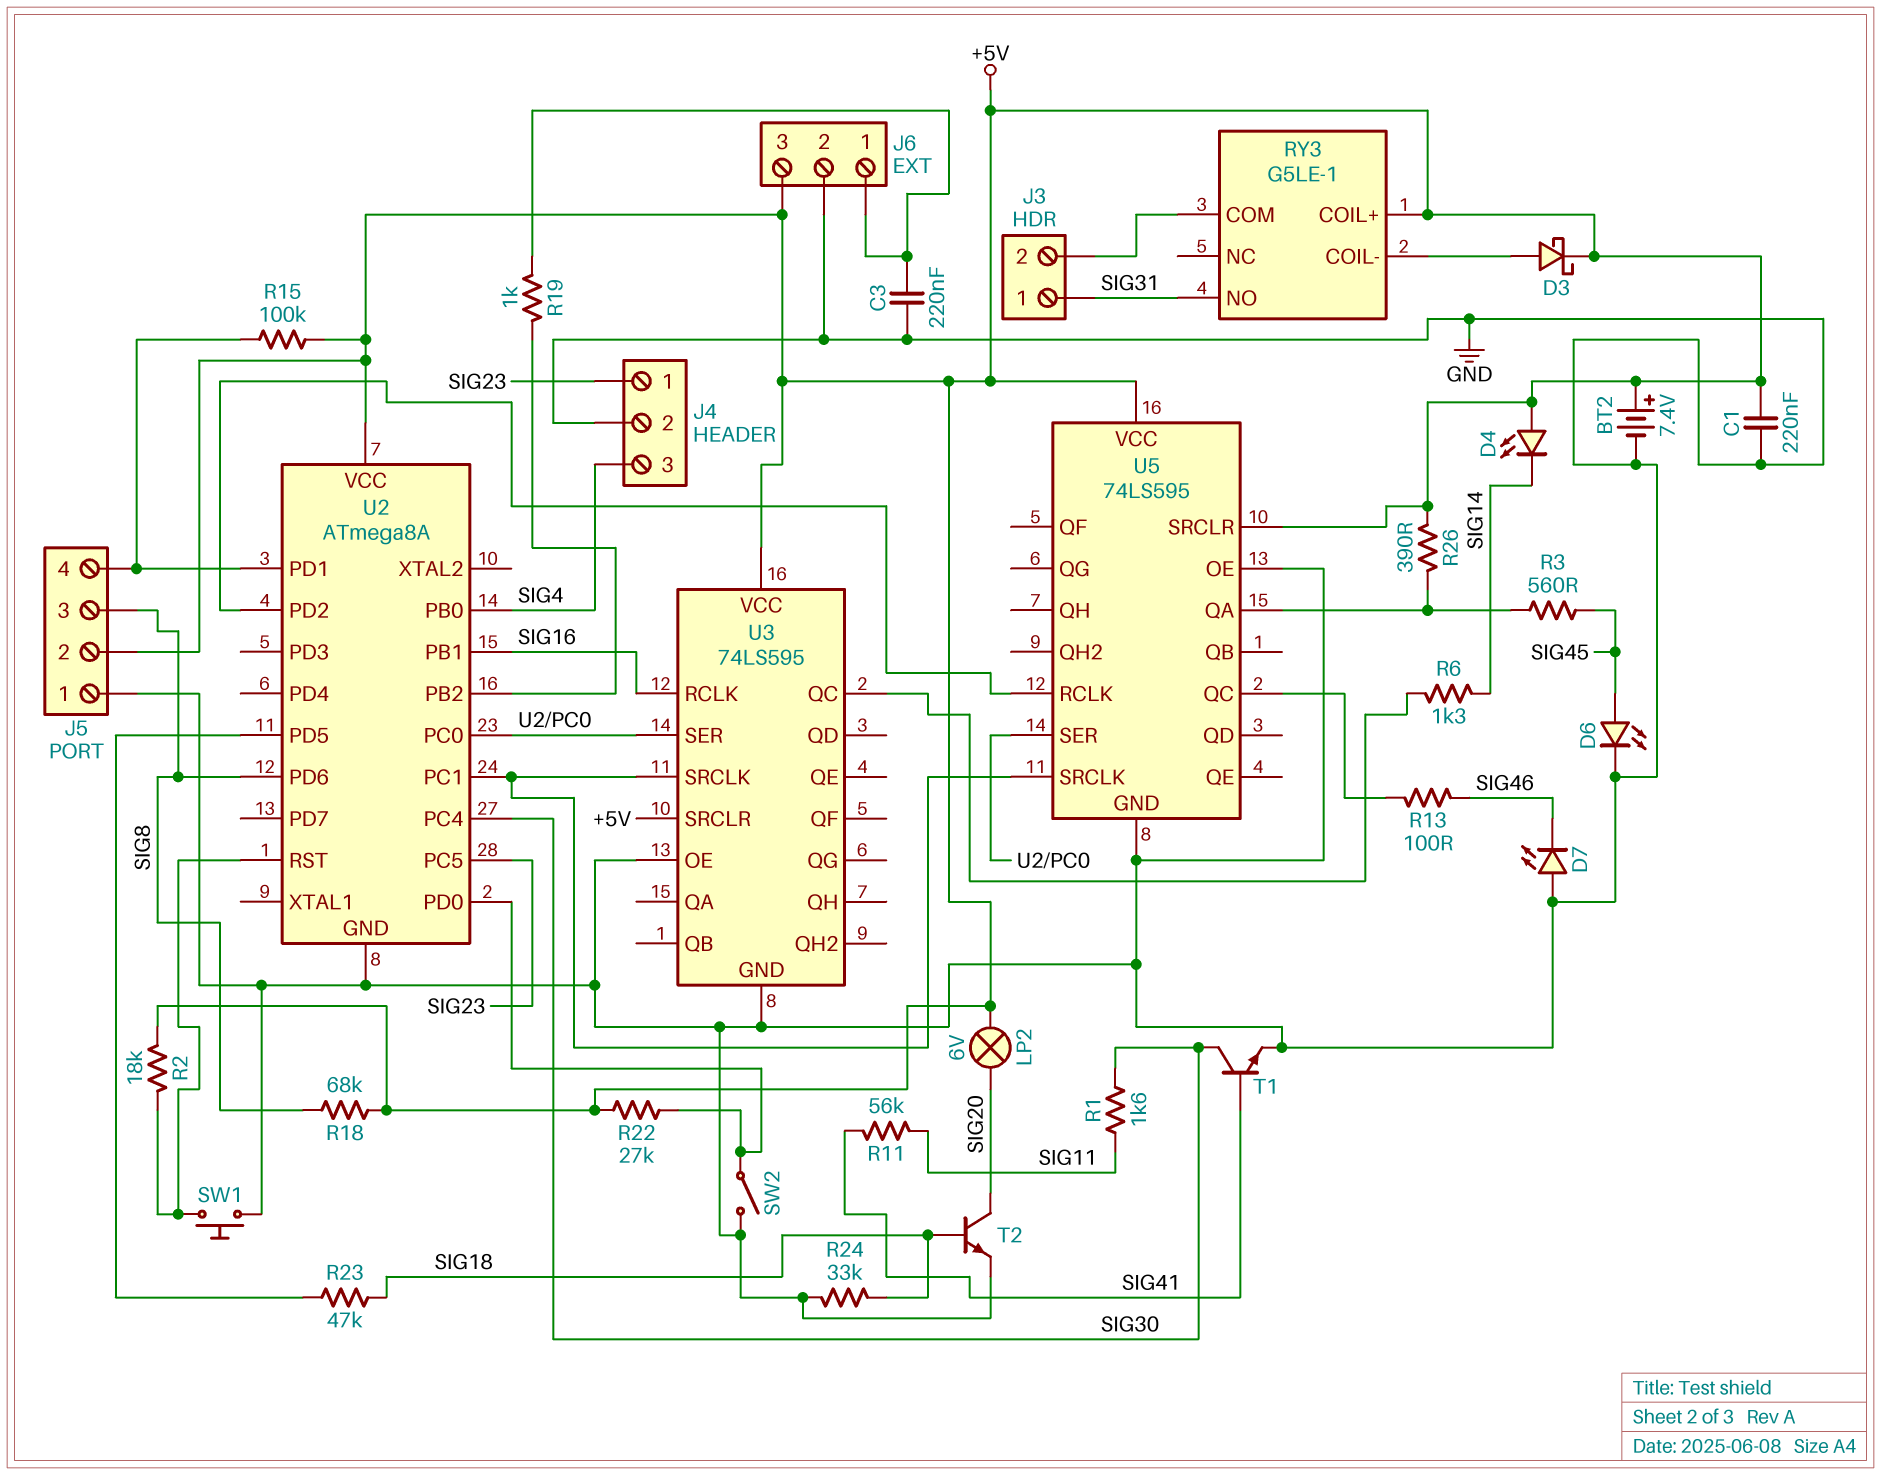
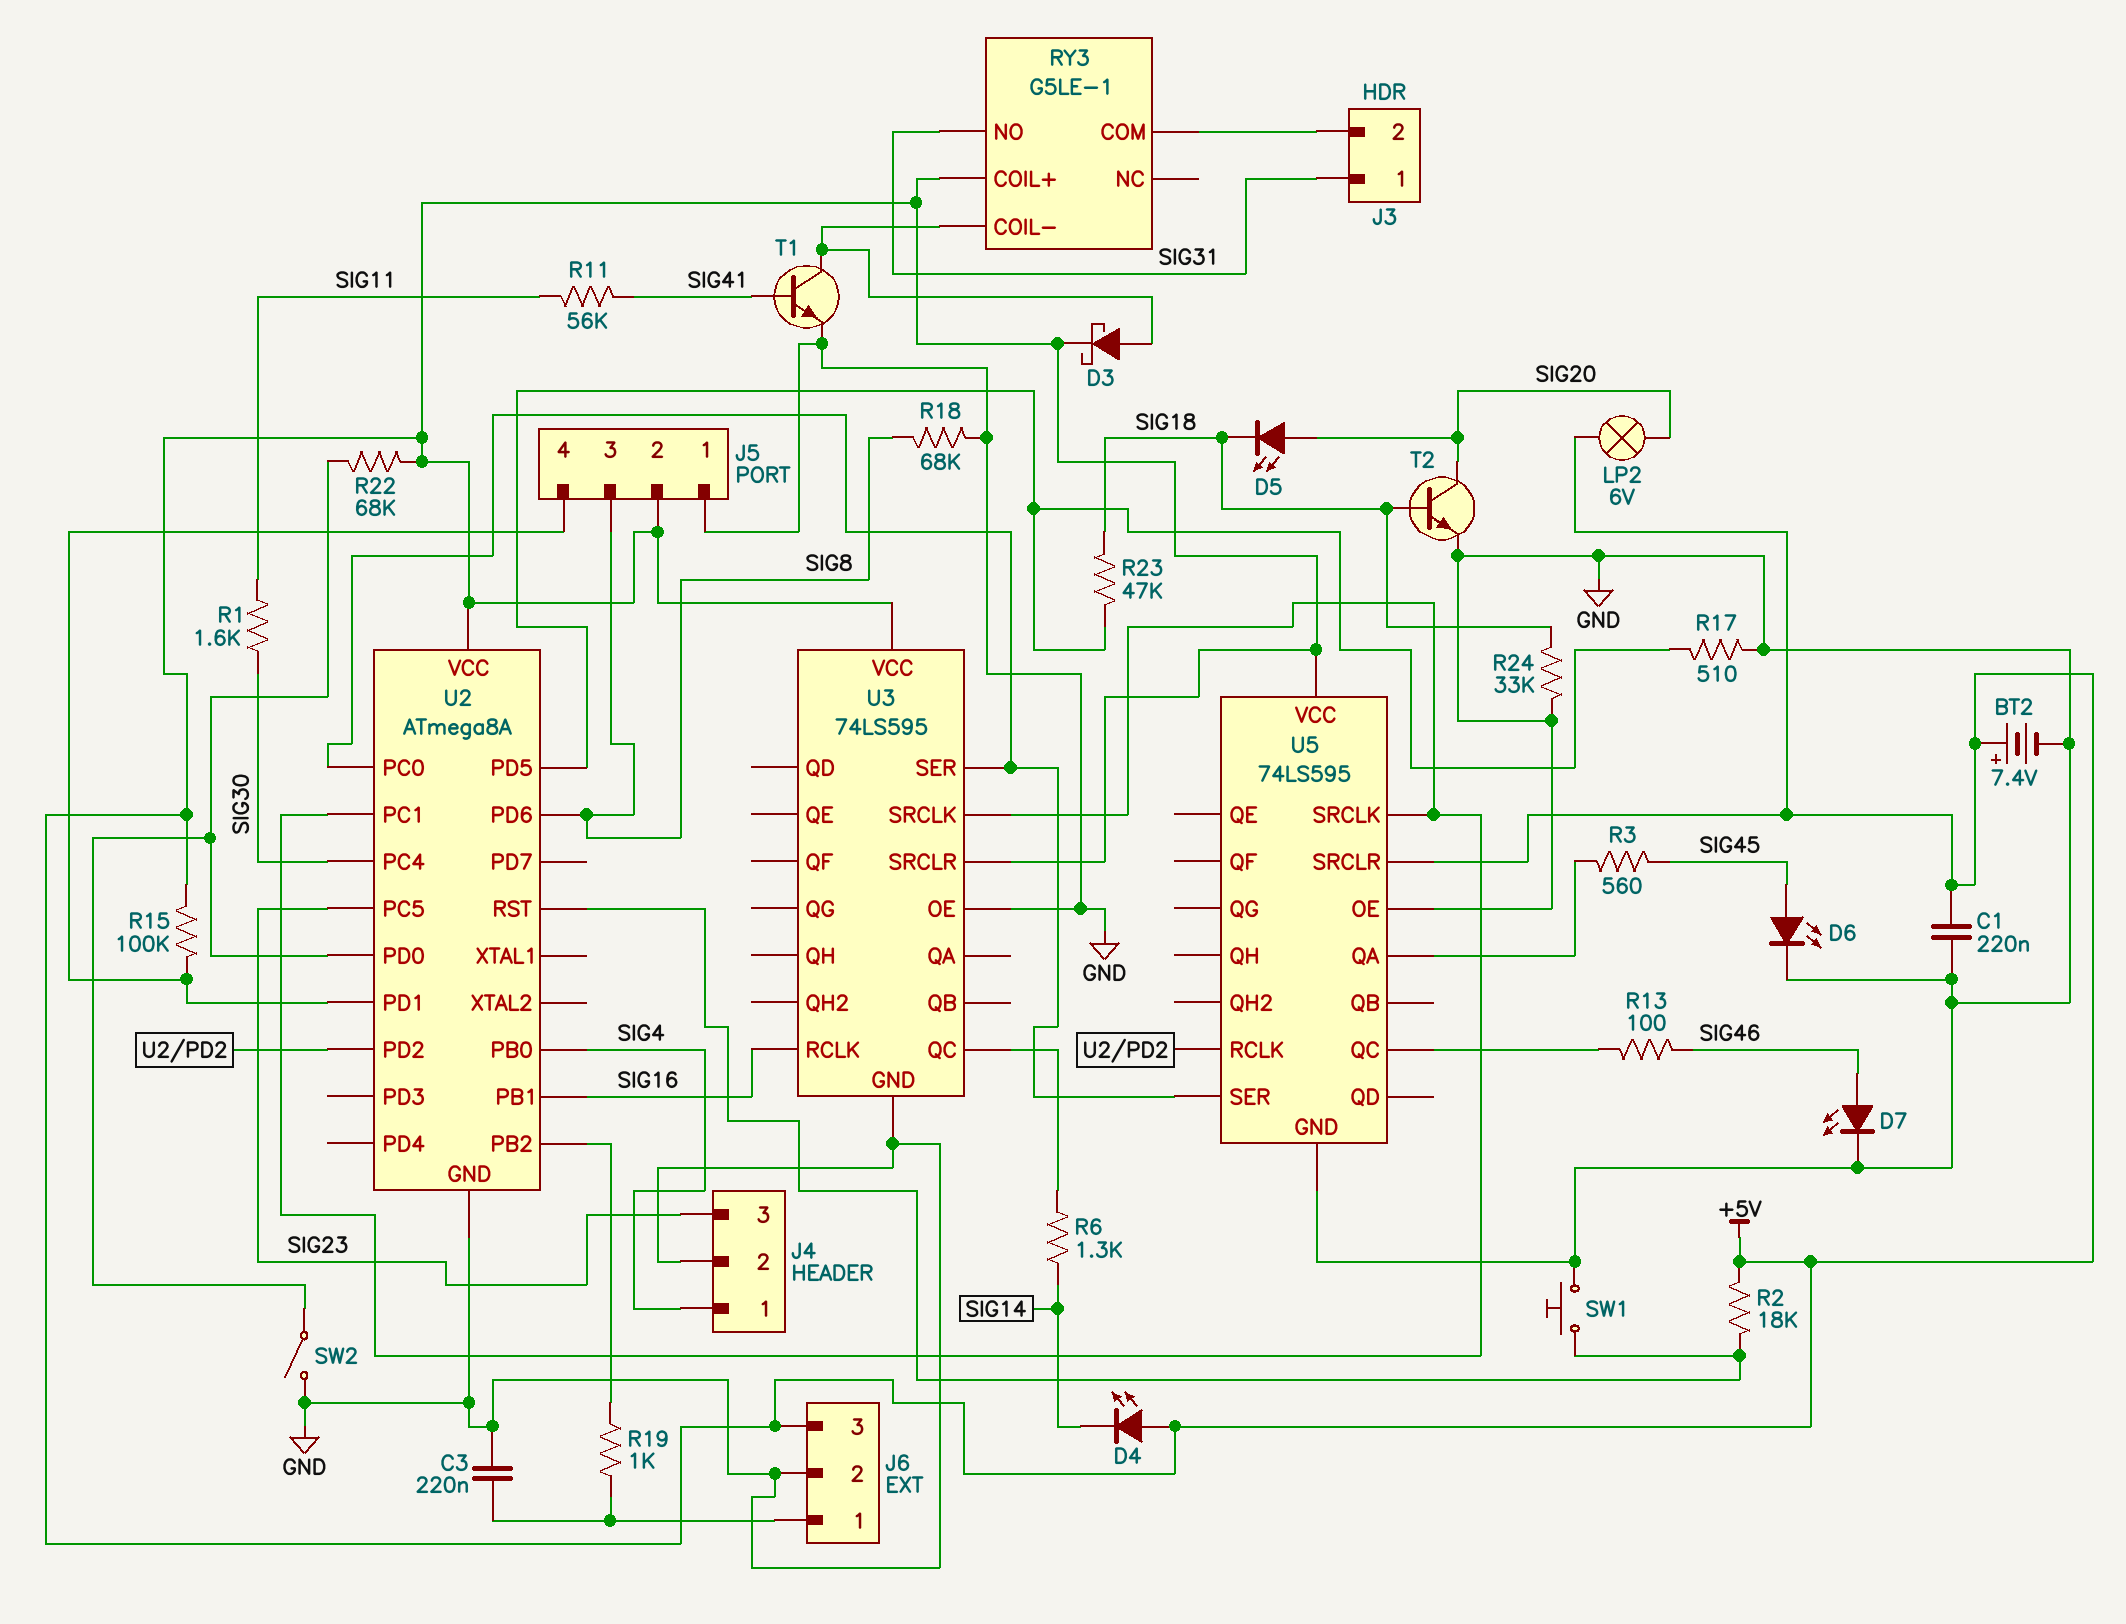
D5: none -> LED (A SIG20, K SIG18)
D7: LED (A GND, K SIG46) -> LED (A SIG46, K GND)
J4 pin 1: SIG23 -> SIG4
J4 pin 3: SIG4 -> SIG23
R17: none -> 510 (GND, U2/PD5)
R18: 68k (+5V, SIG8) -> 68k (GND, SIG8)
R22: 27k (+5V, U2/PD0) -> 68k (+5V, U2/PD0)
R26: 390 (+5V, U5/QA) -> none
T1: NPN (B SIG41, C SIG30, E GND) -> NPN (B SIG41, C RY3/COIL-, E GND)

